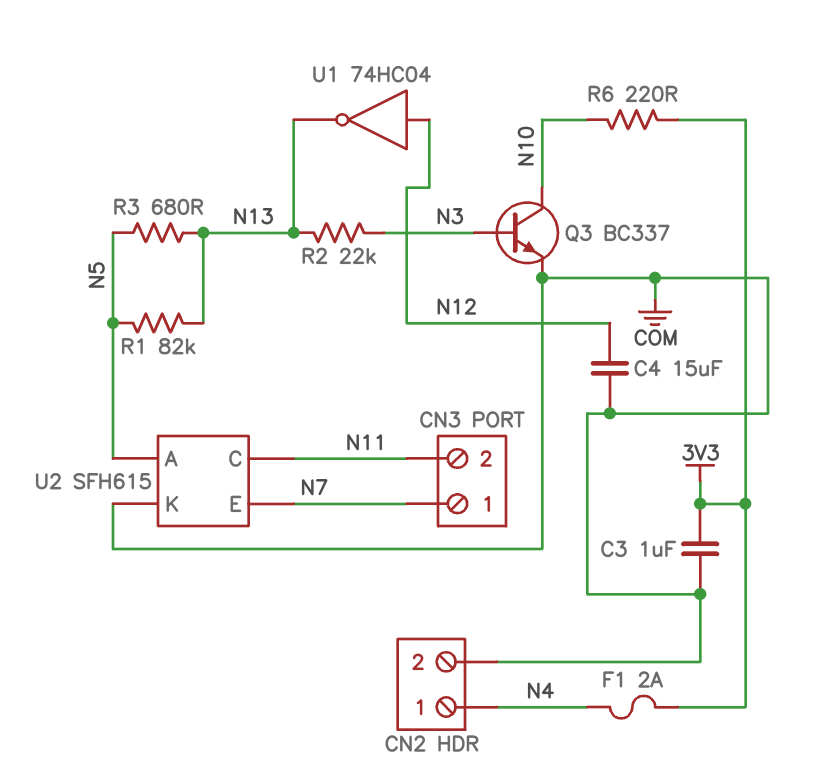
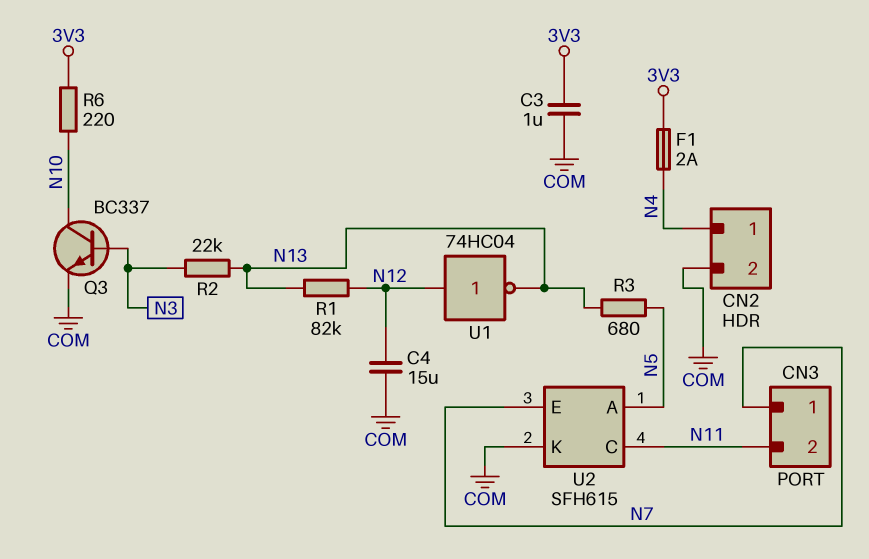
R1: 82k (N5, N13) -> 82k (N12, N13)

